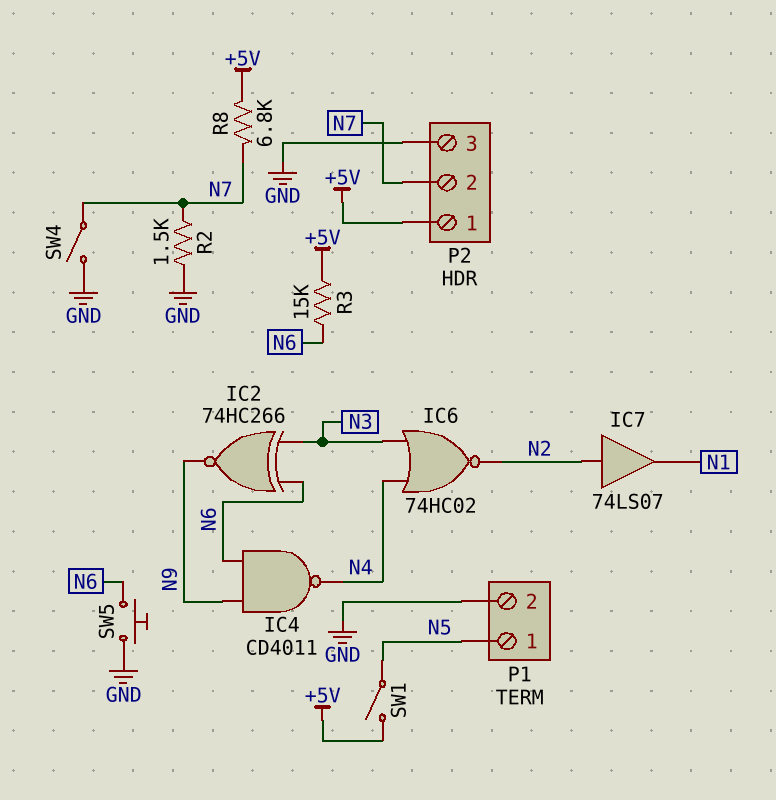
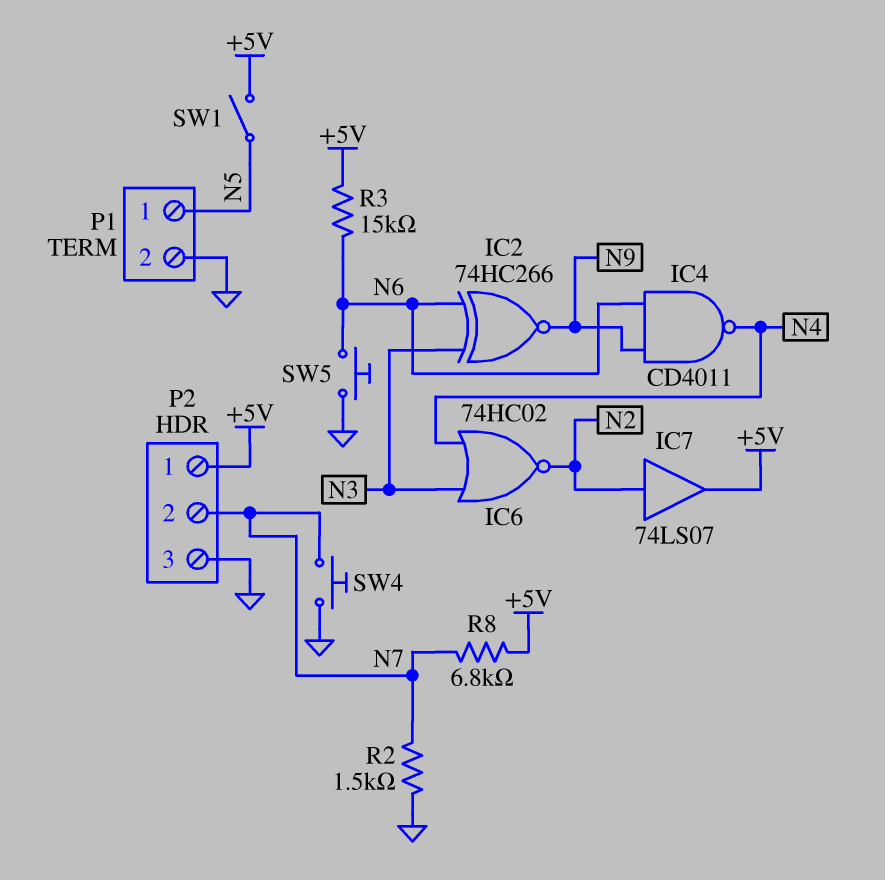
IC7: buffer 74LS07 (in N2, out N1) -> buffer 74LS07 (in N2, out +5V)
SW4: switch (GND, N7) -> button (GND, N7)

